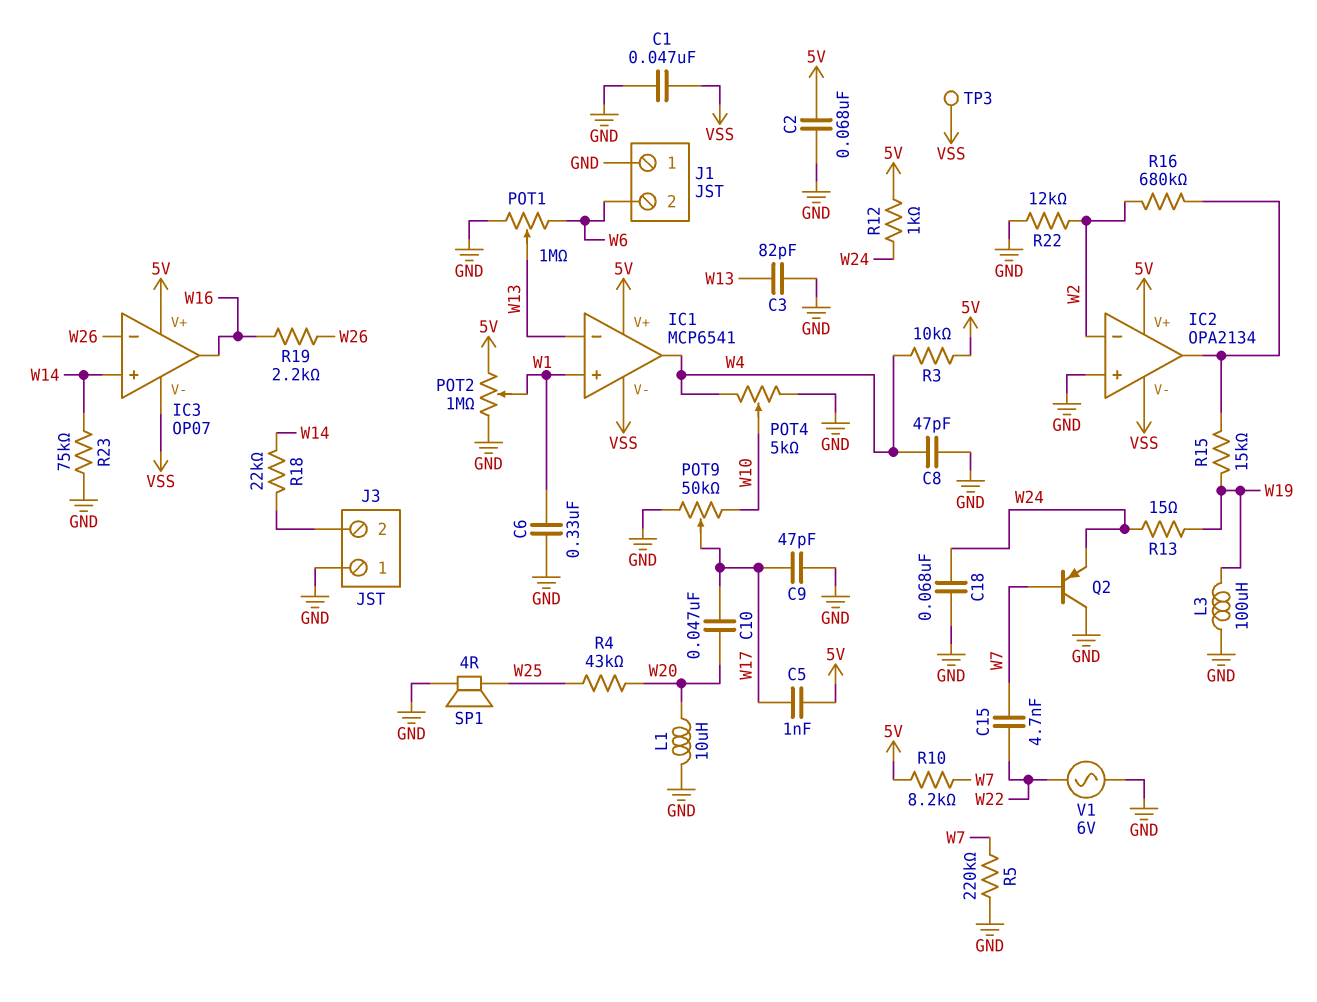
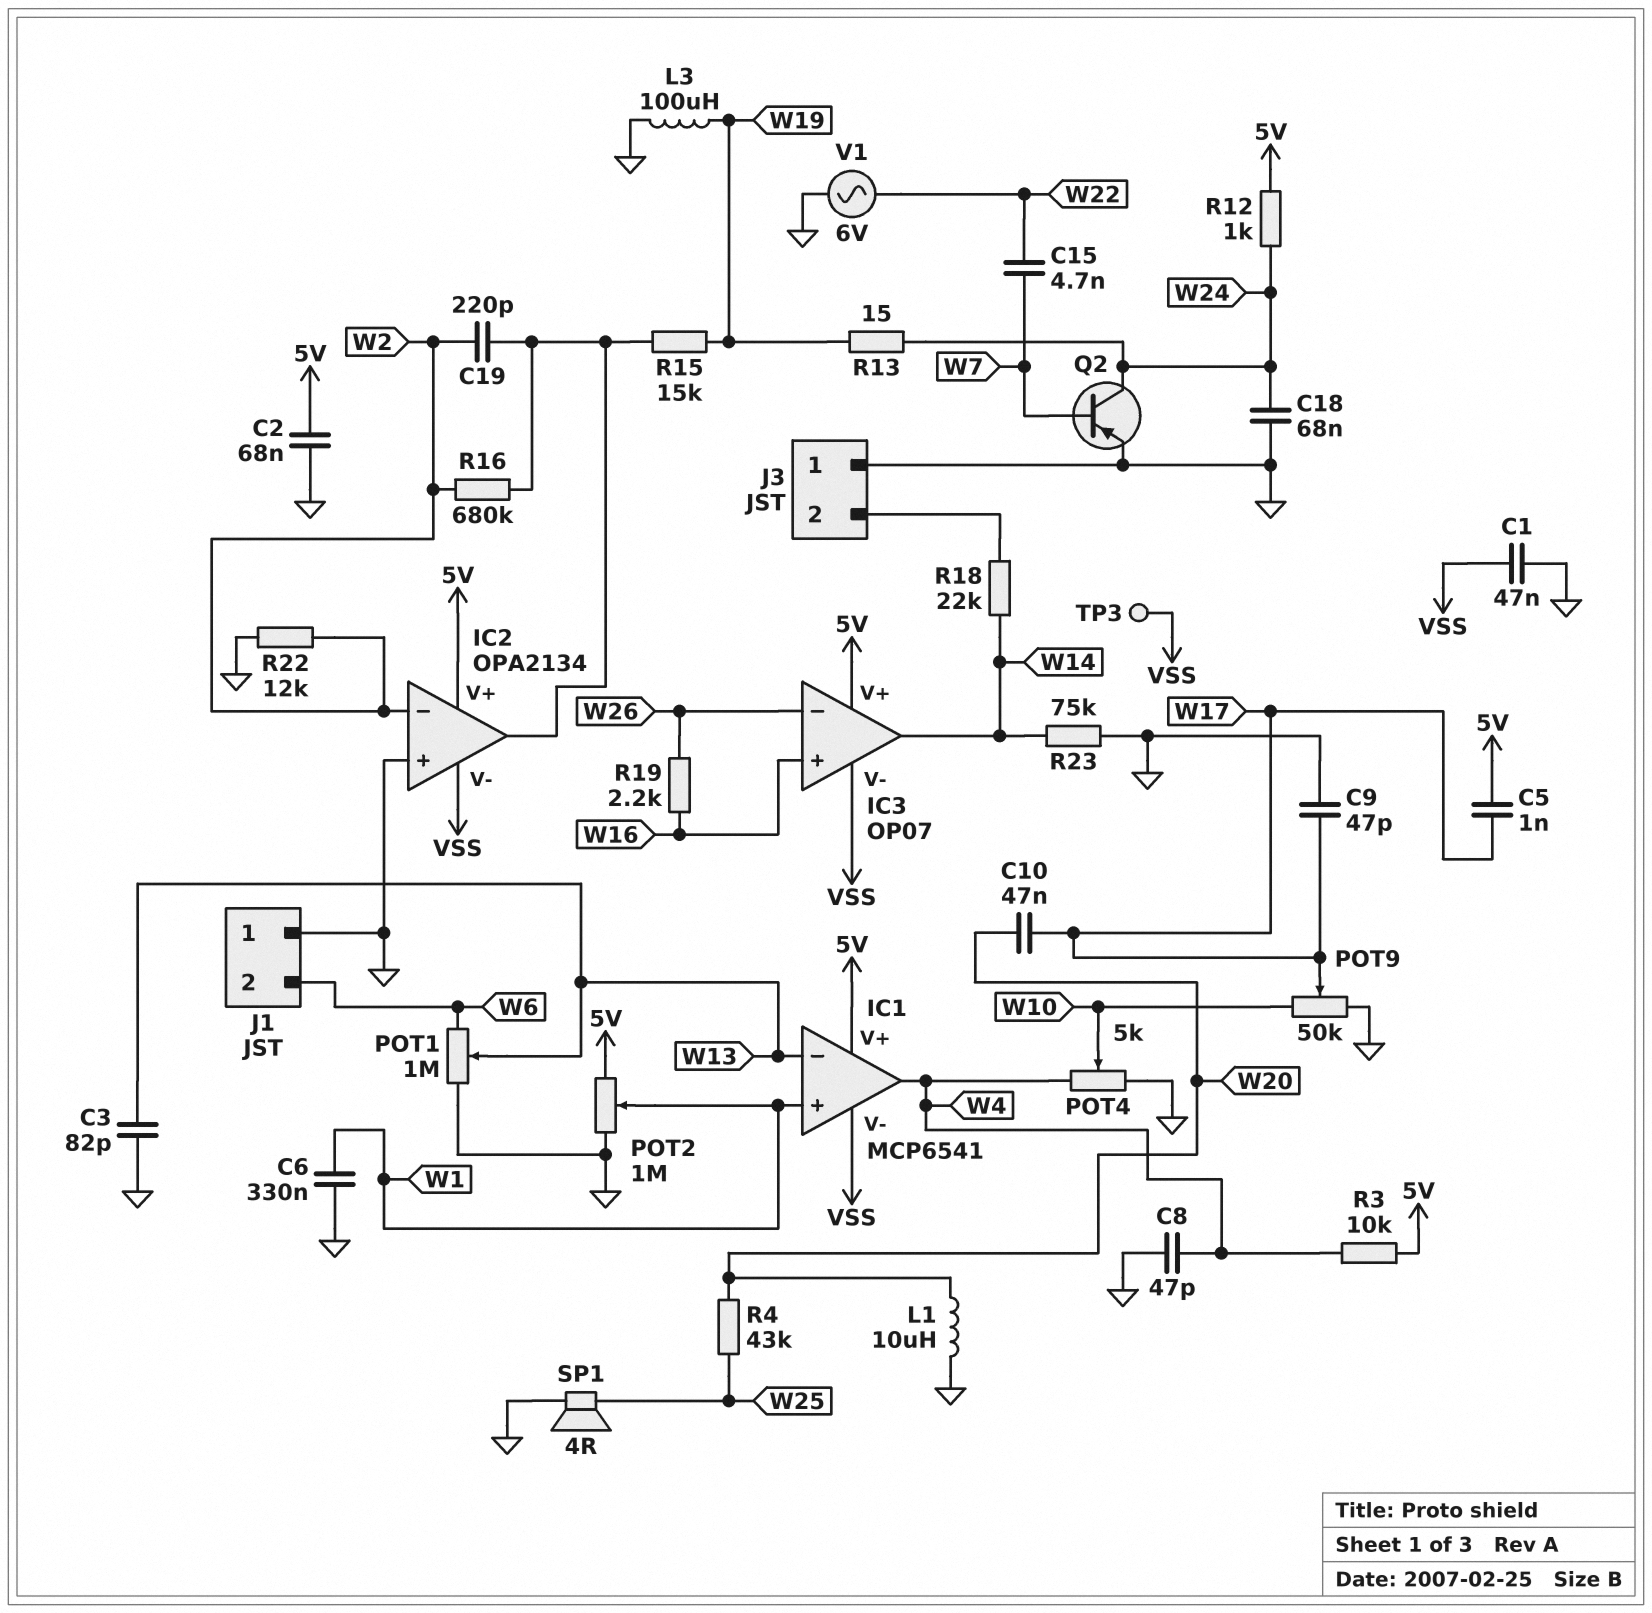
C19: none -> 220pF (IC2/out, W2)
IC3 pin in+: W14 -> W16
IC3 pin out: W16 -> W14
Q2: PNP (B W7, C GND, E W24) -> PNP (B W7, C W24, E GND)
R5: 220k (GND, W7) -> none
R10: 8.2k (5V, W7) -> none

